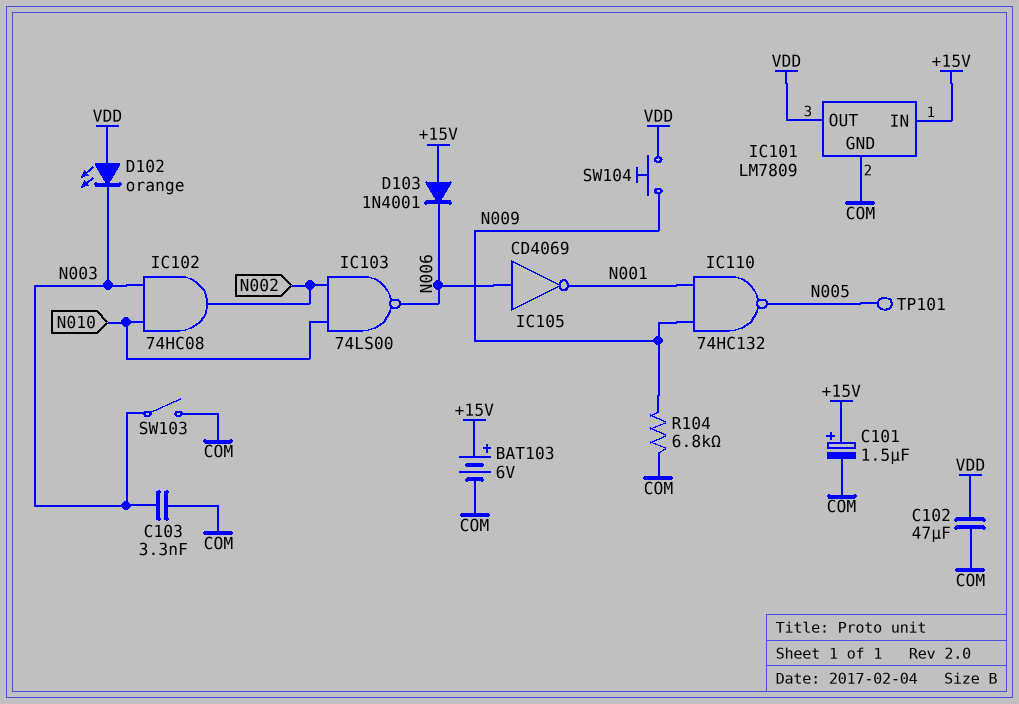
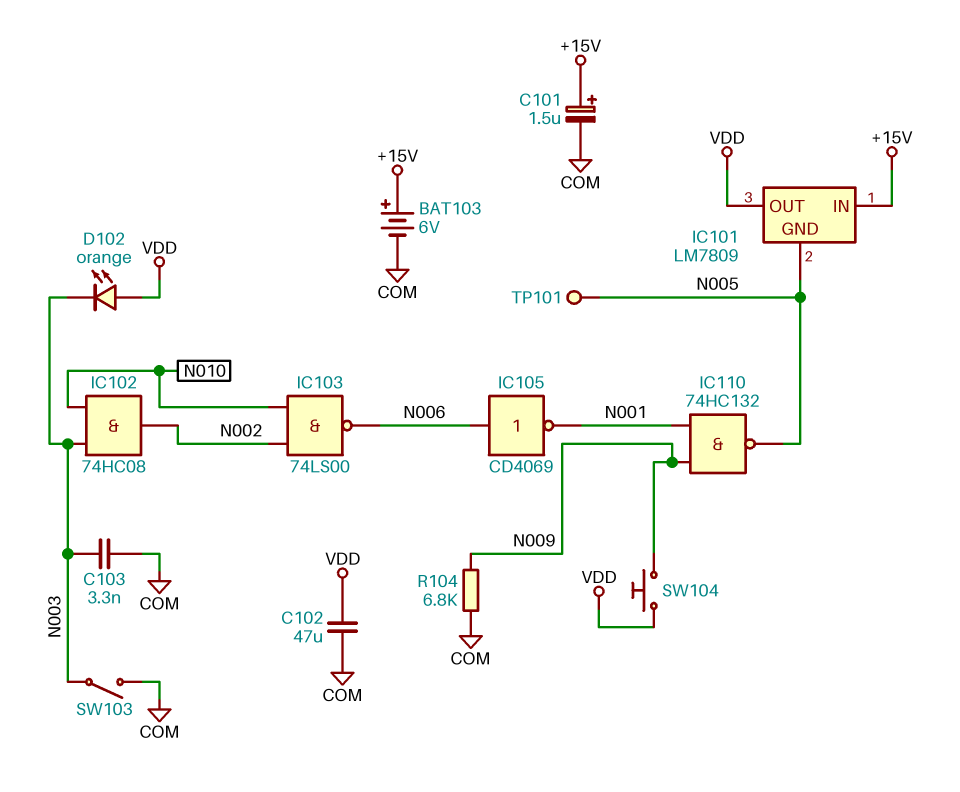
D103: diode 1N4001 (A +15V, K N006) -> none
IC101 pin GND: COM -> N005

